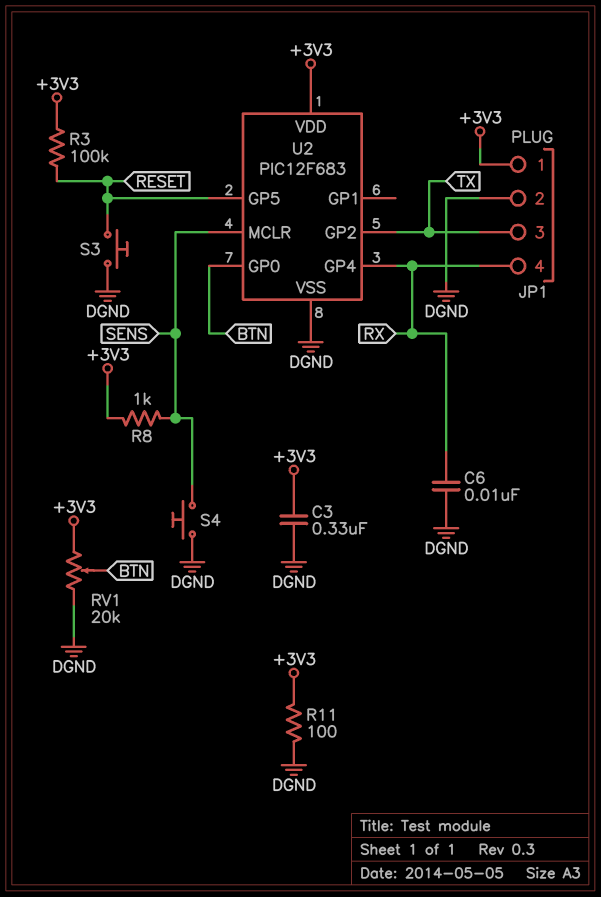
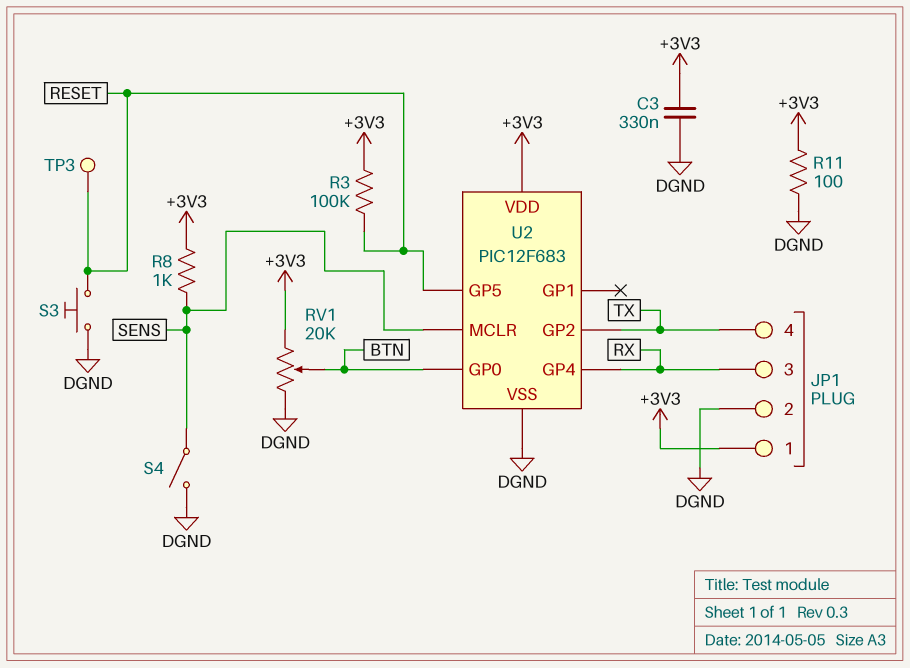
C6: 10nF (DGND, RX) -> none
JP1 pin 3: TX -> RX
JP1 pin 4: RX -> TX
S4: button (DGND, SENS) -> switch (DGND, SENS)
TP3: none -> test point (RESET)

